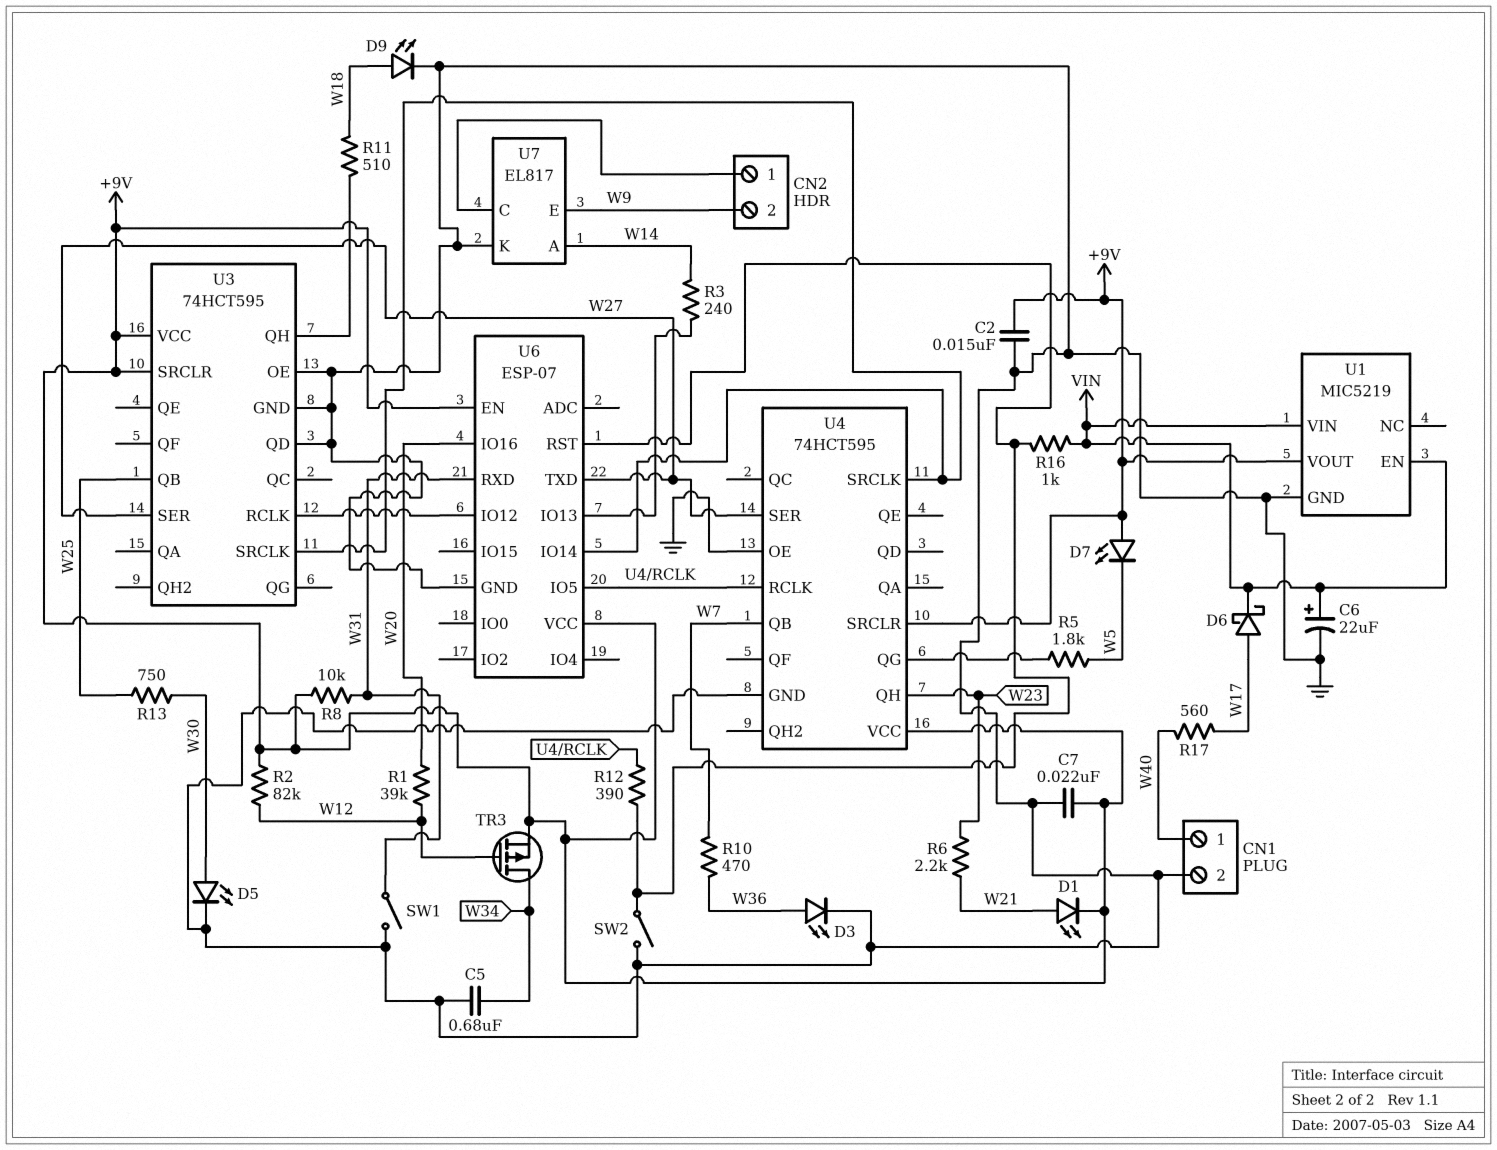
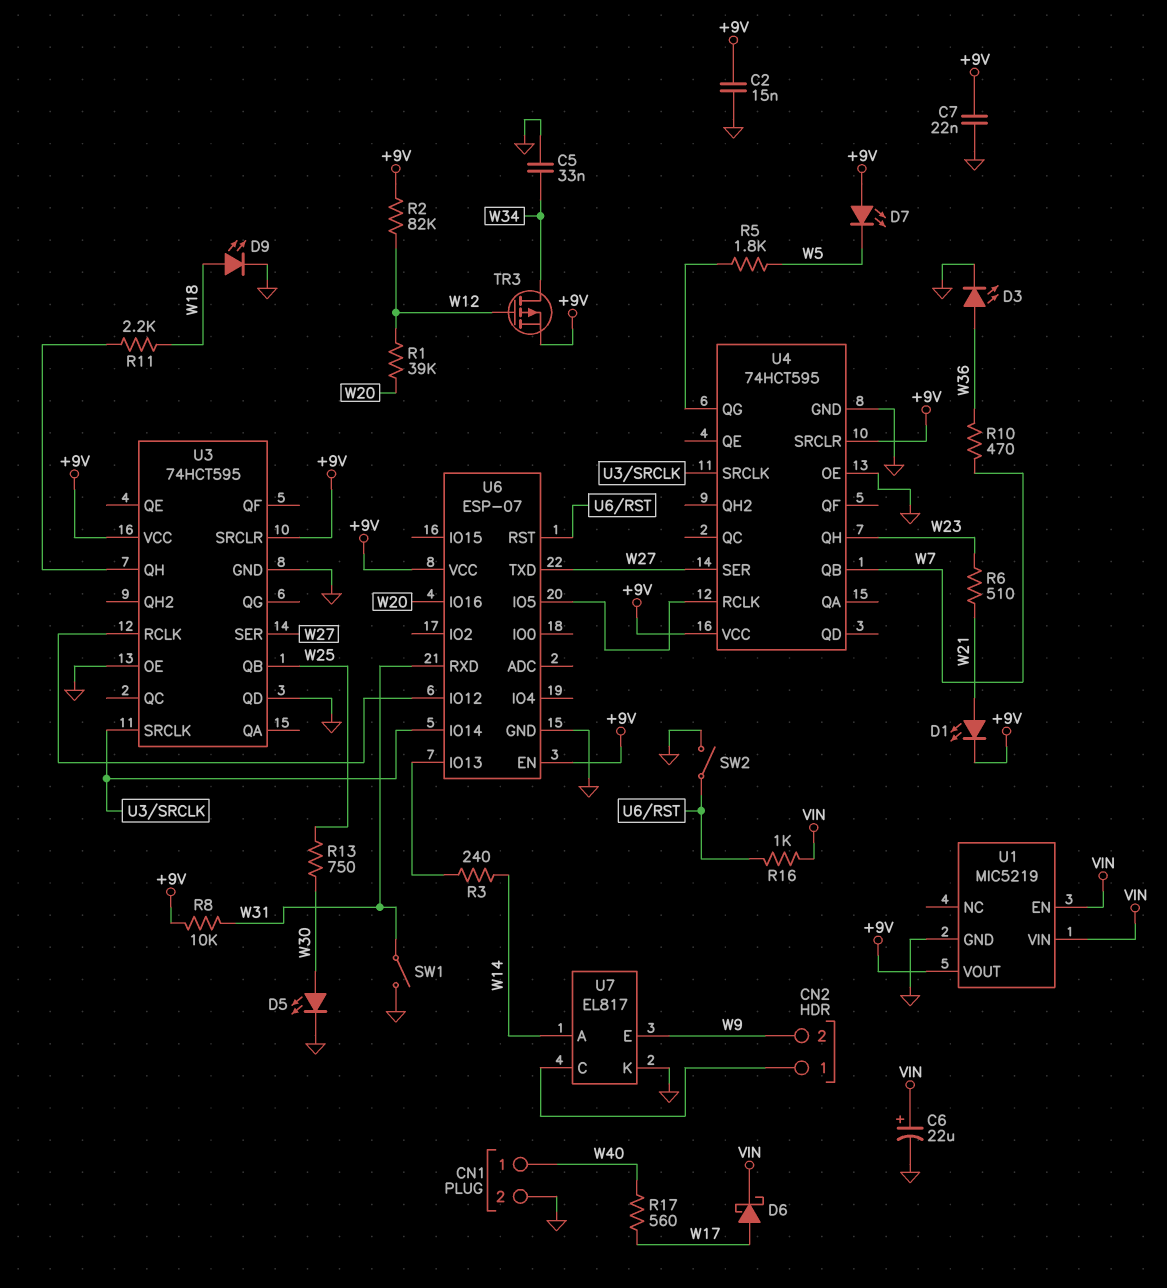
C5: 680nF (GND, W34) -> 33nF (GND, W34)
R6: 2.2k (W21, W23) -> 510 (W21, W23)
R11: 510 (U3/QH, W18) -> 2.2k (U3/QH, W18)
R12: 390 (U4/RCLK, U6/RST) -> none

